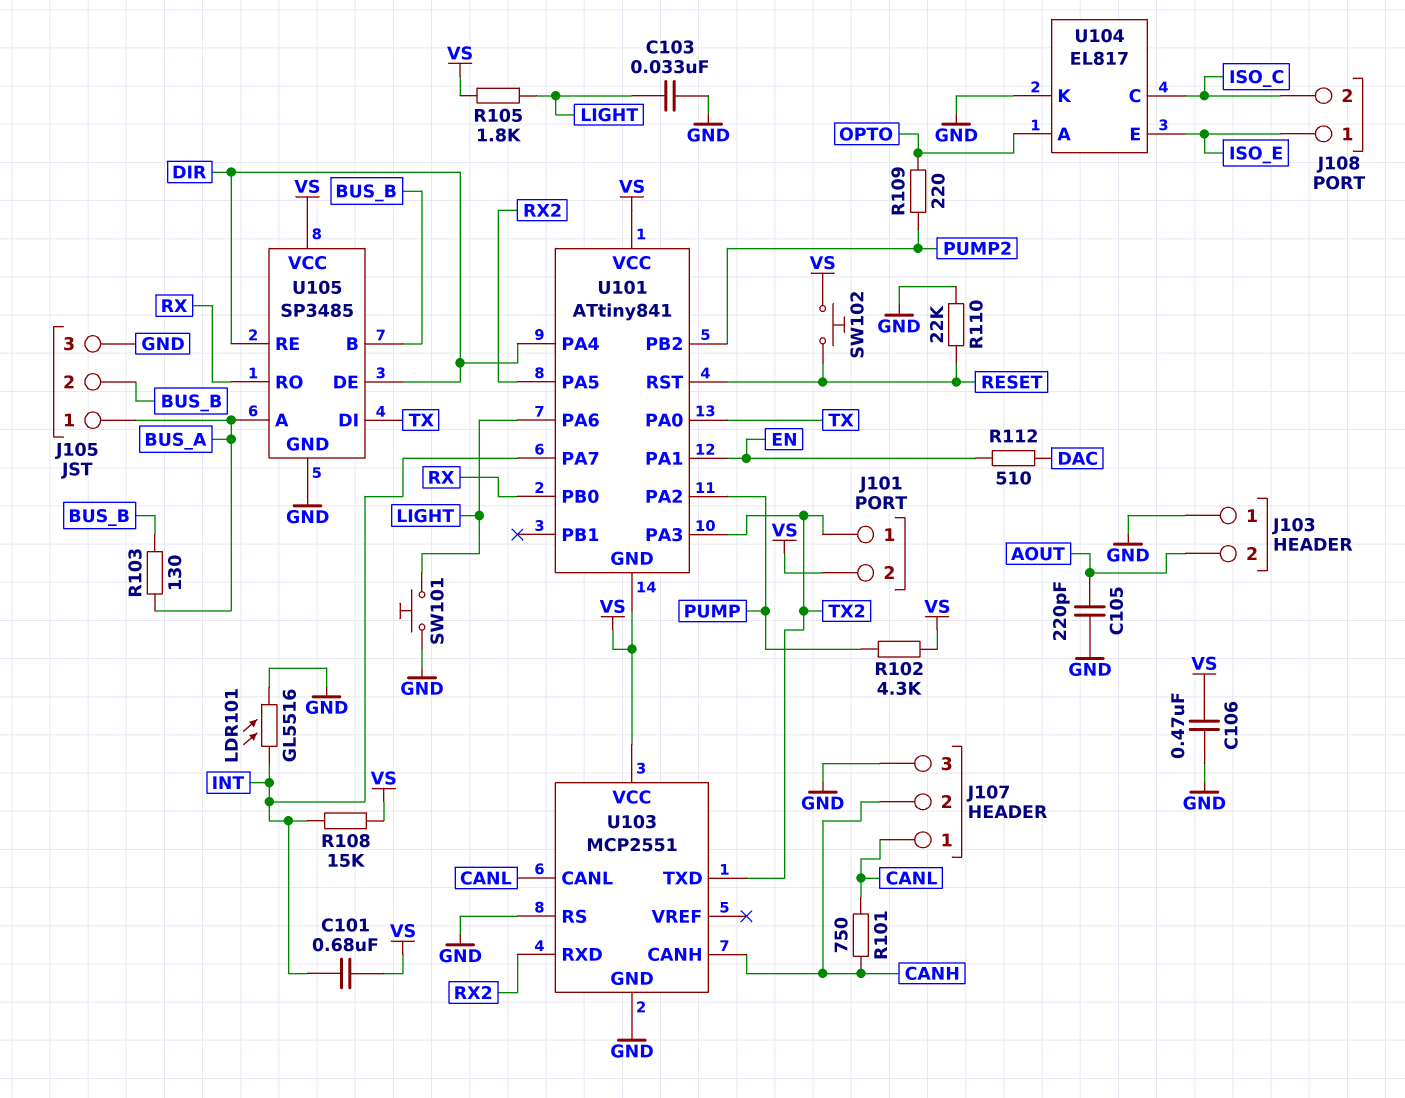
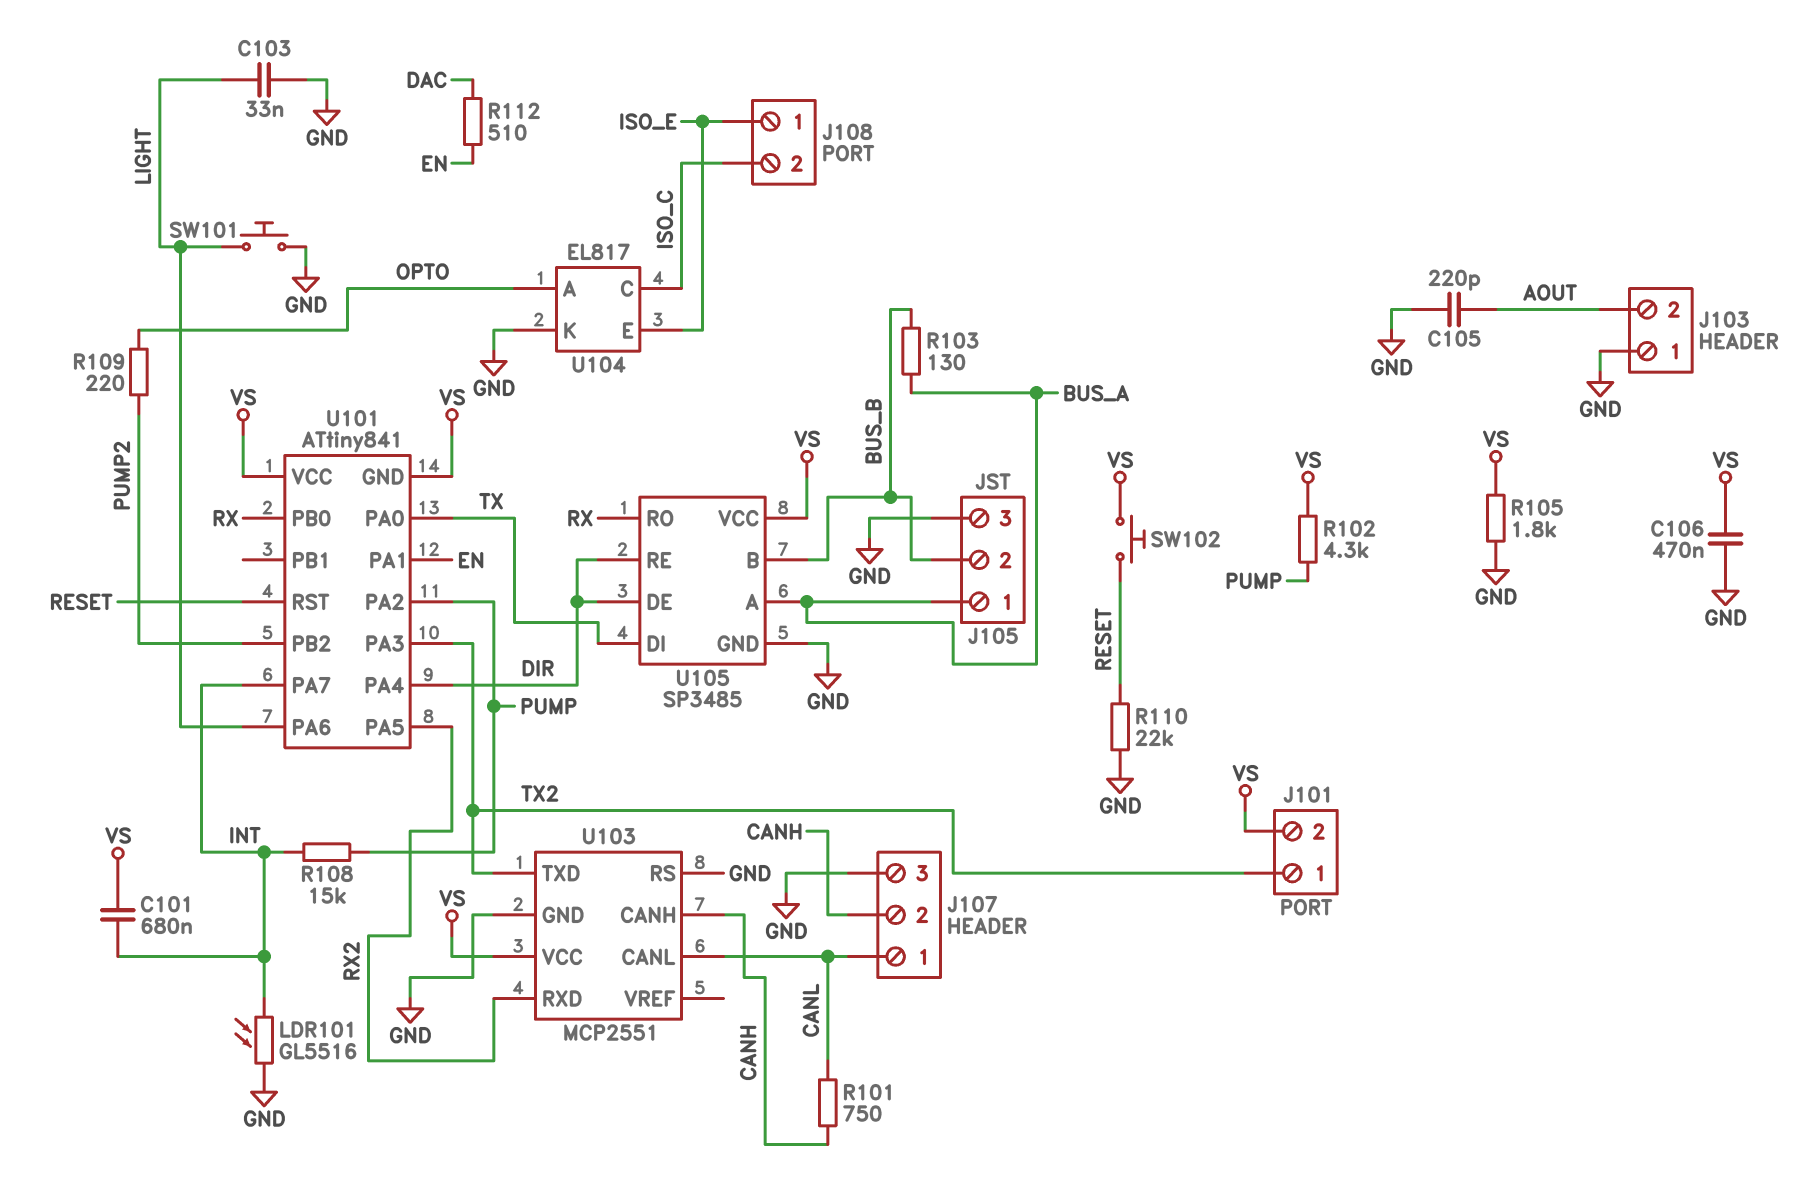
R105: 1.8k (LIGHT, VS) -> 1.8k (GND, VS)
R108: 15k (INT, VS) -> 15k (INT, PUMP)

